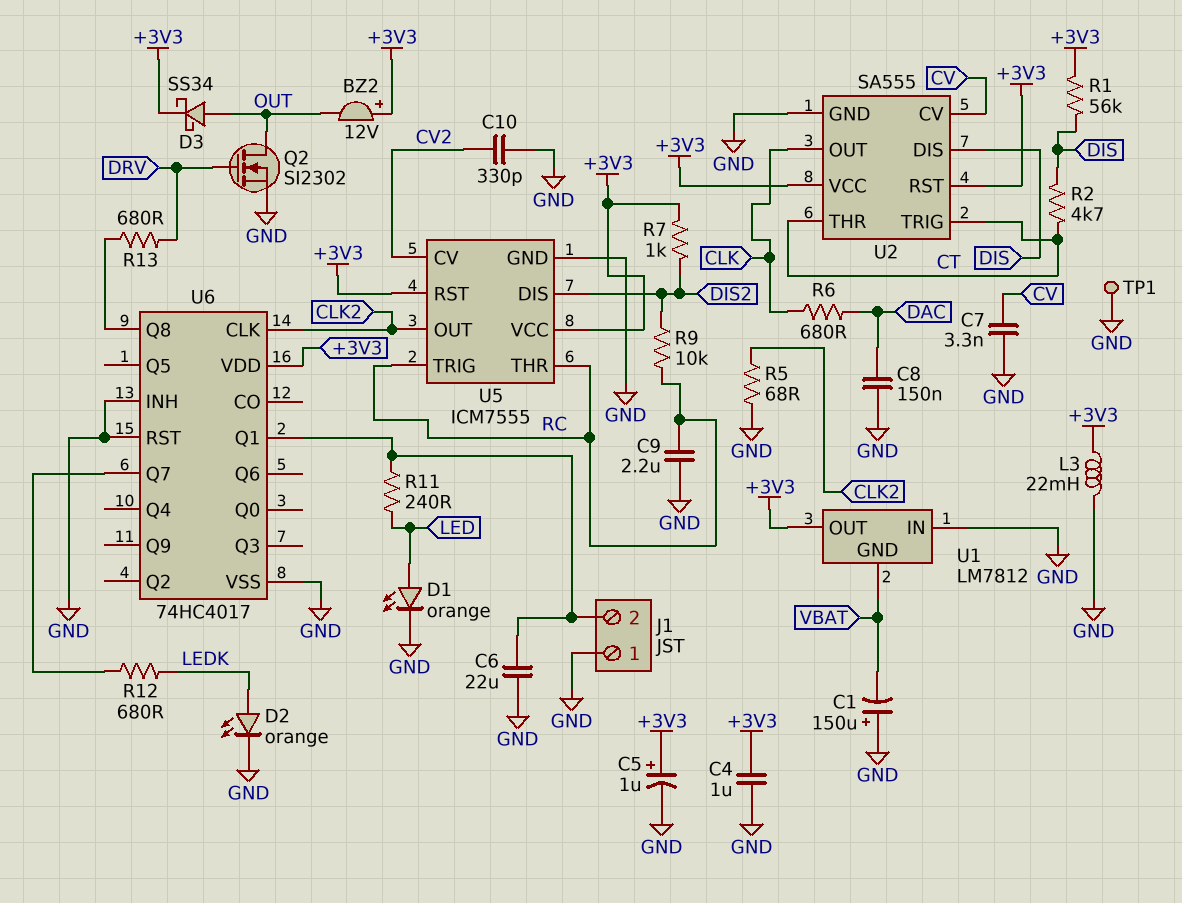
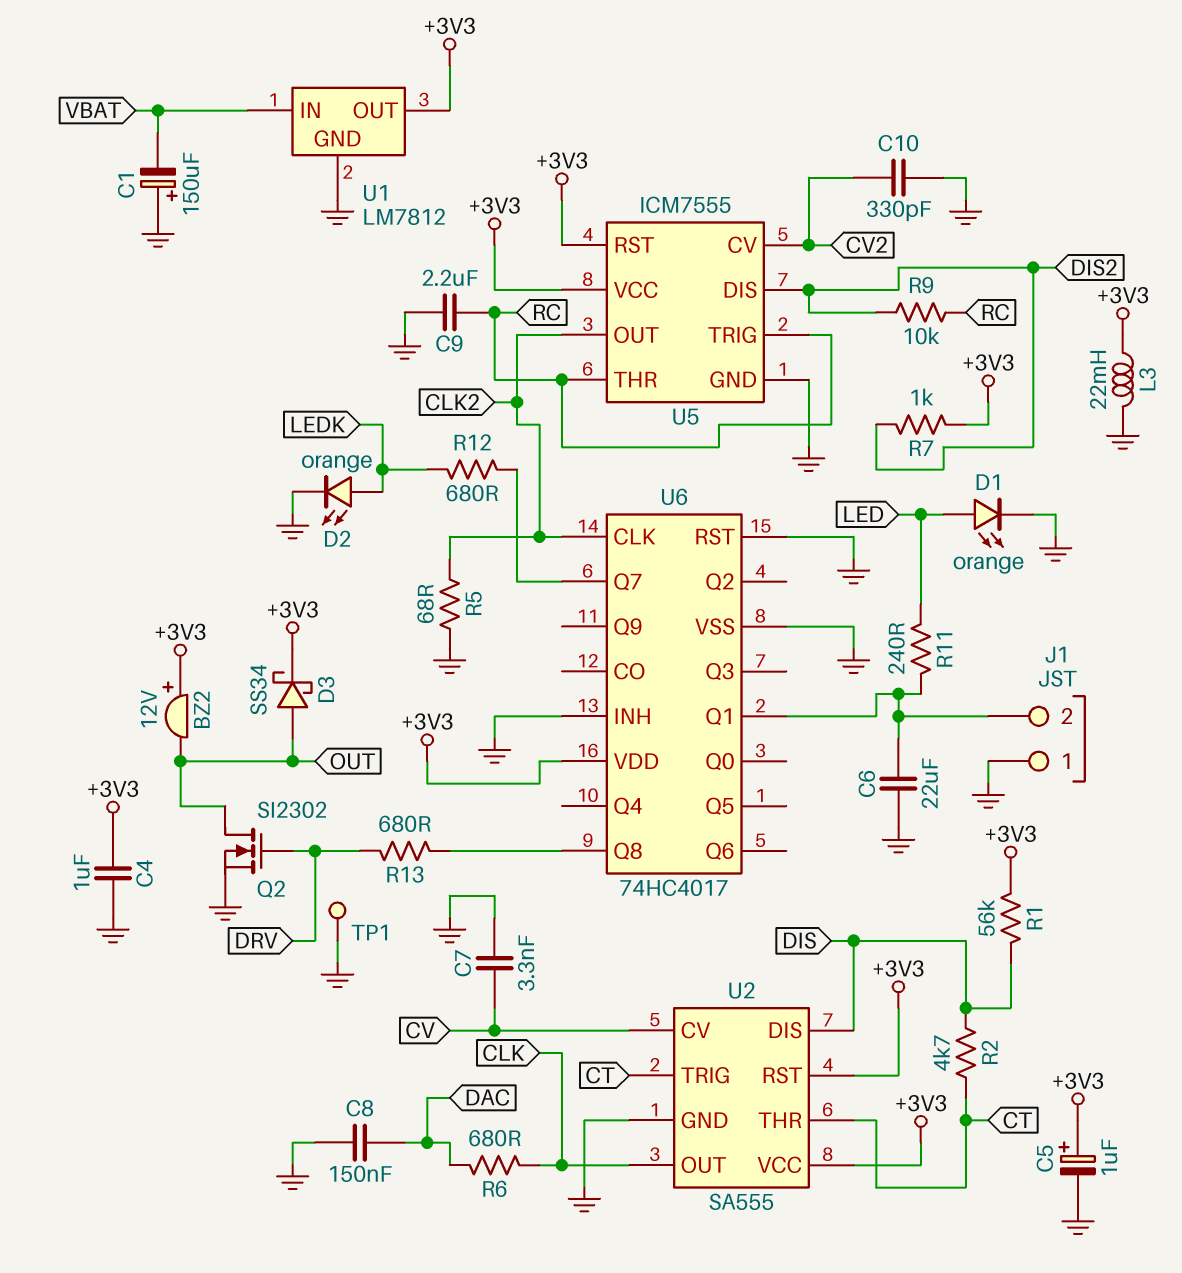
U1 pin GND: VBAT -> GND
U1 pin IN: GND -> VBAT

